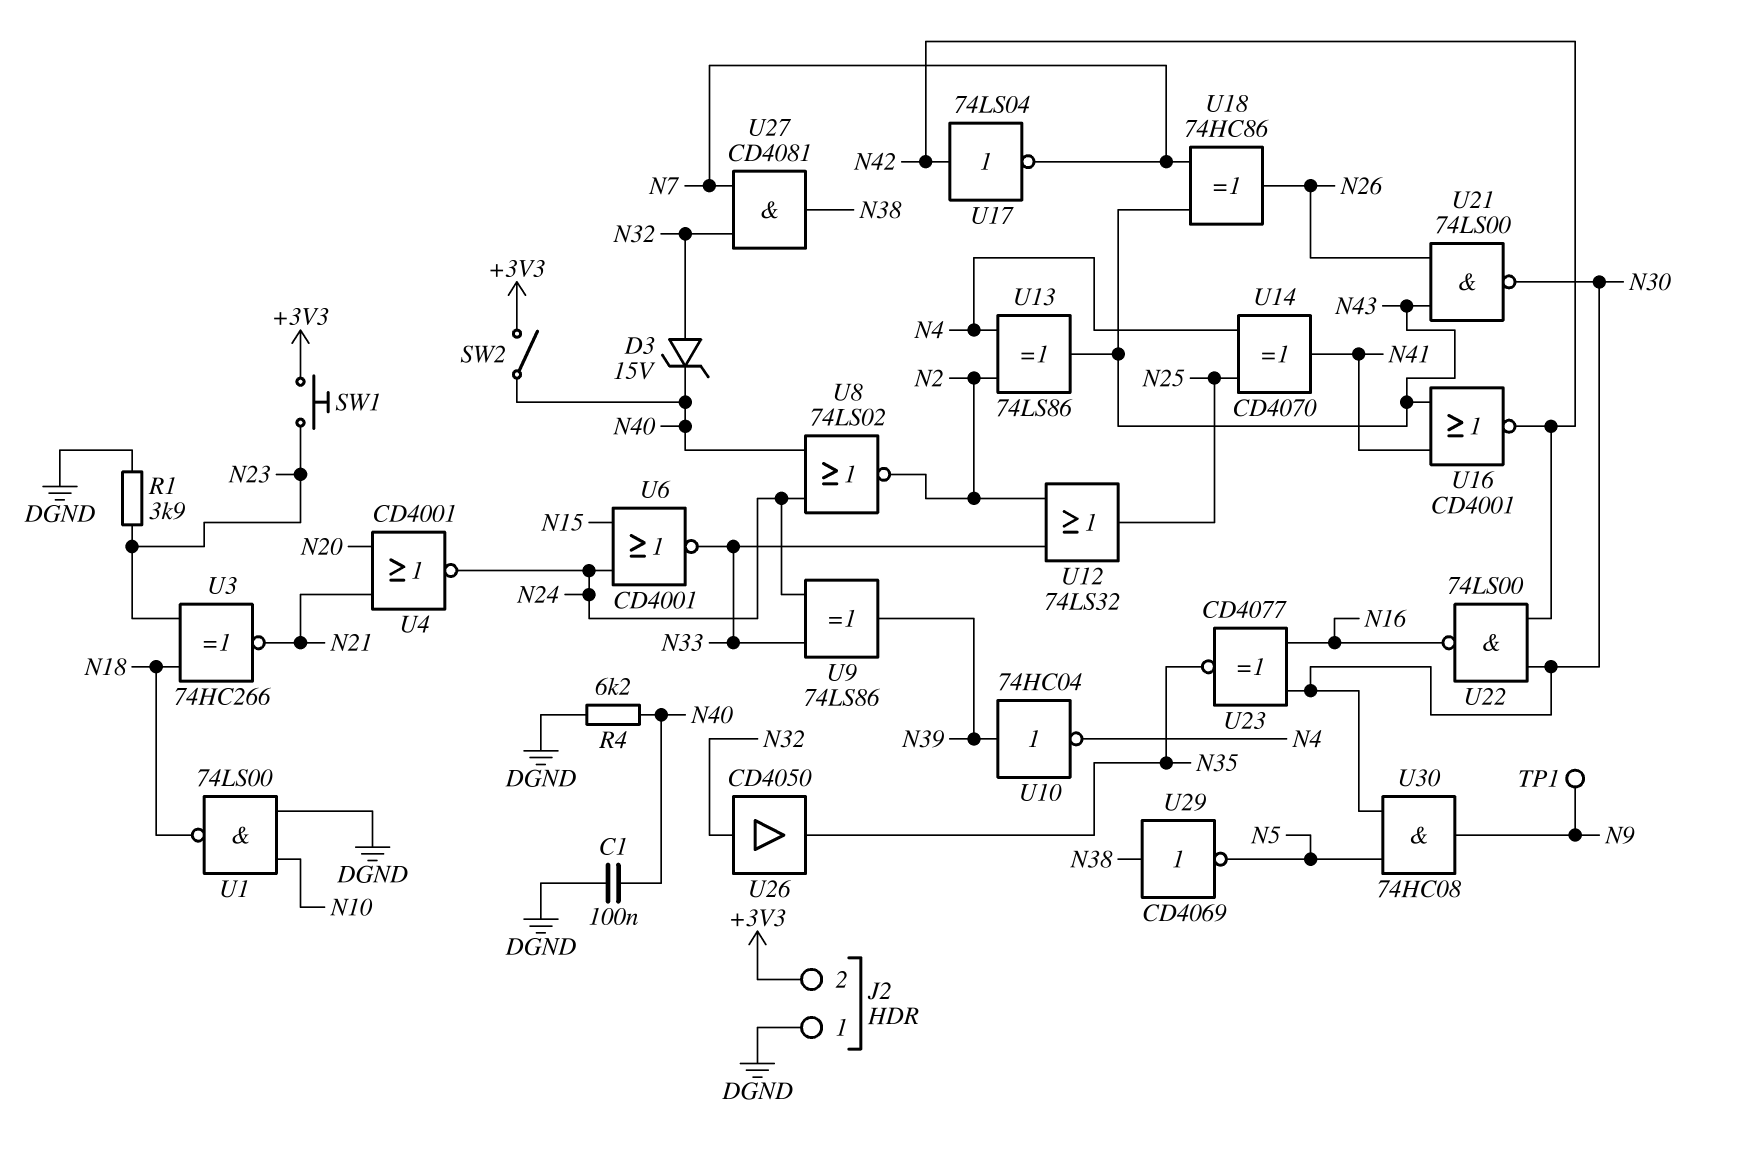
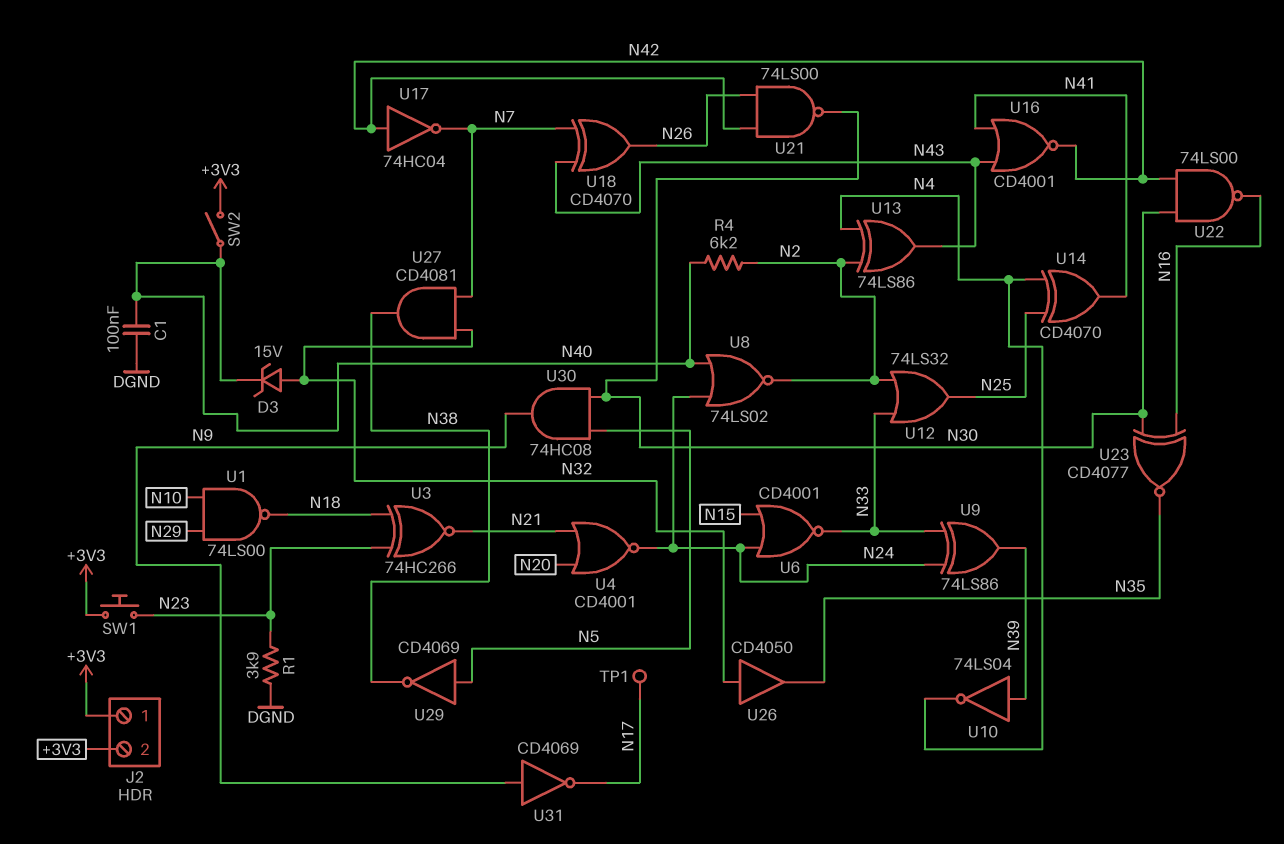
J2 pin 1: DGND -> +3V3
R4: 6.2k (DGND, N40) -> 6.2k (N2, N40)
TP1: test point (N9) -> test point (N17)
U1: NAND 74LS00 (in DGND, in N10, out N18) -> NAND 74LS00 (in N10, in N29, out N18)
U10: NOT 74HC04 (in N39, out N4) -> NOT 74LS04 (in N39, out N4)
U17: NOT 74LS04 (in N42, out N7) -> NOT 74HC04 (in N42, out N7)
U18: XOR 74HC86 (in N7, in N43, out N26) -> XOR CD4070 (in N7, in N43, out N26)
U21: NAND 74LS00 (in N26, in N43, out N30) -> NAND 74LS00 (in N26, in N42, out N30)
U29: NOT CD4069 (in N38, out N5) -> NOT CD4069 (in N5, out N38)
U31: none -> NOT CD4069 (in N9, out N17)

